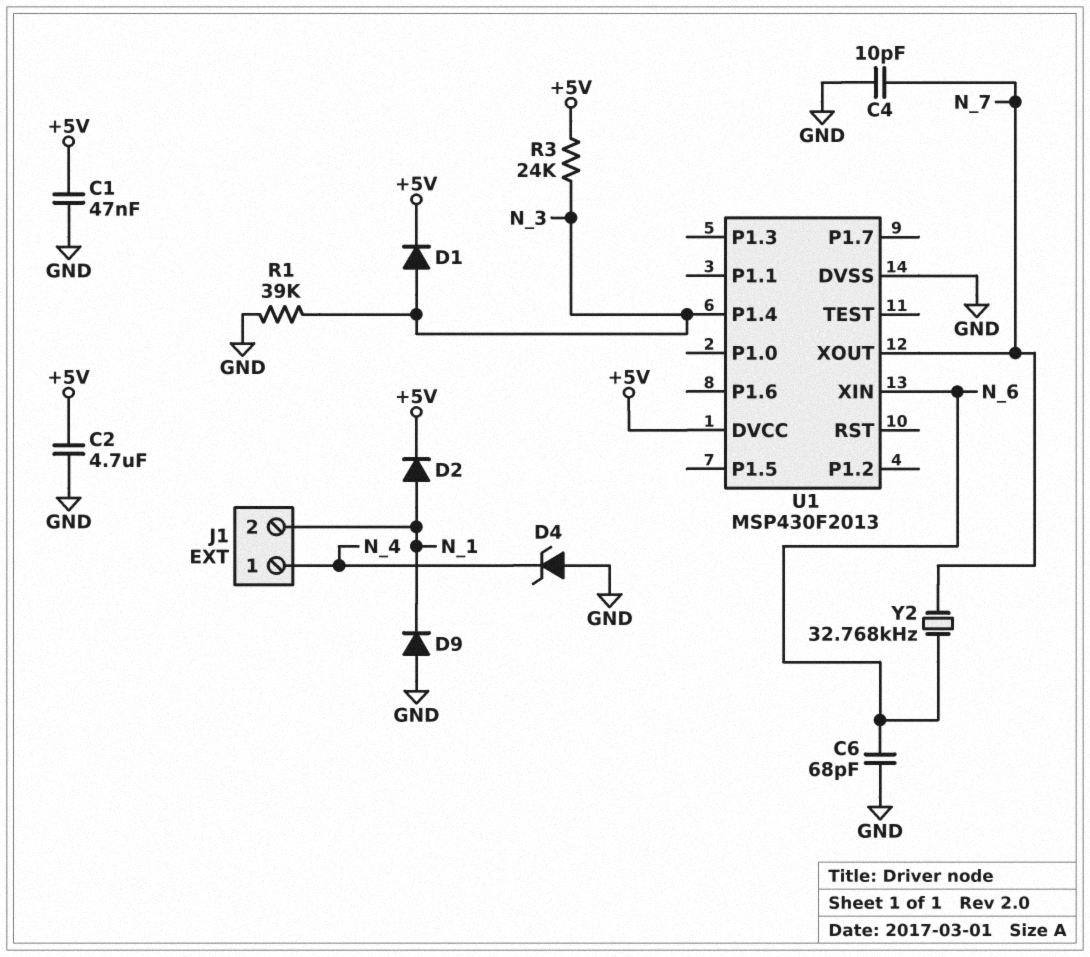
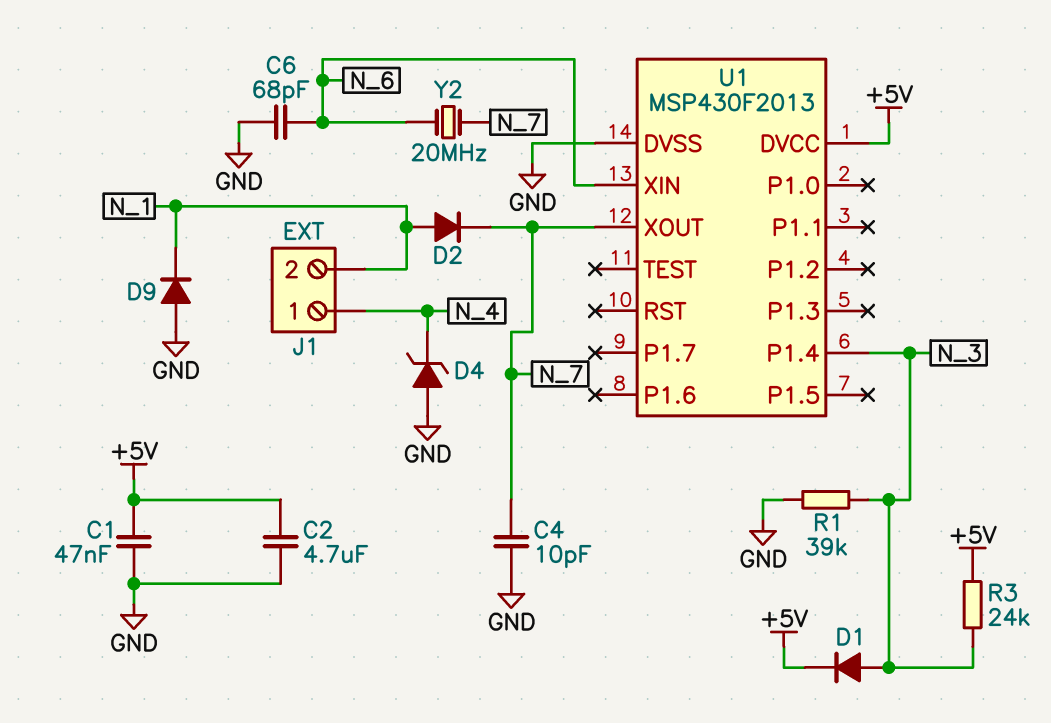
D2: diode (A N_1, K +5V) -> diode (A N_1, K N_7)
Y2: 32.768kHz (N_6, N_7) -> 20MHz (N_6, N_7)

